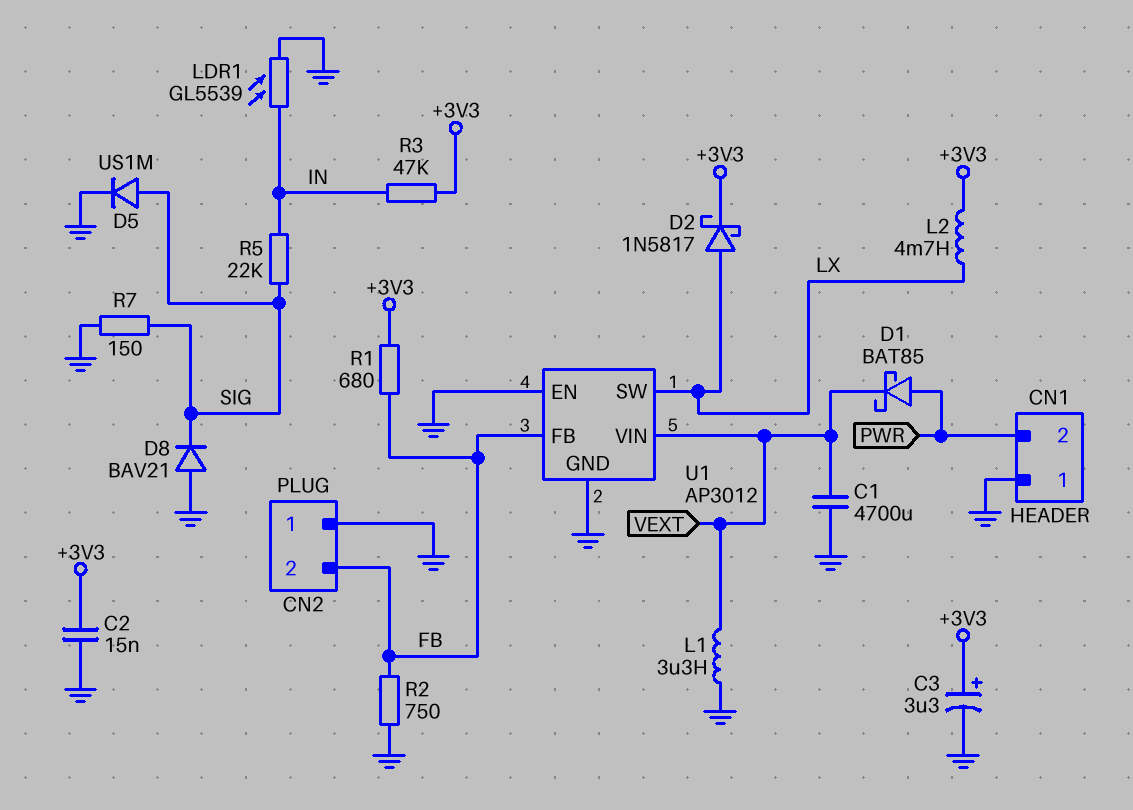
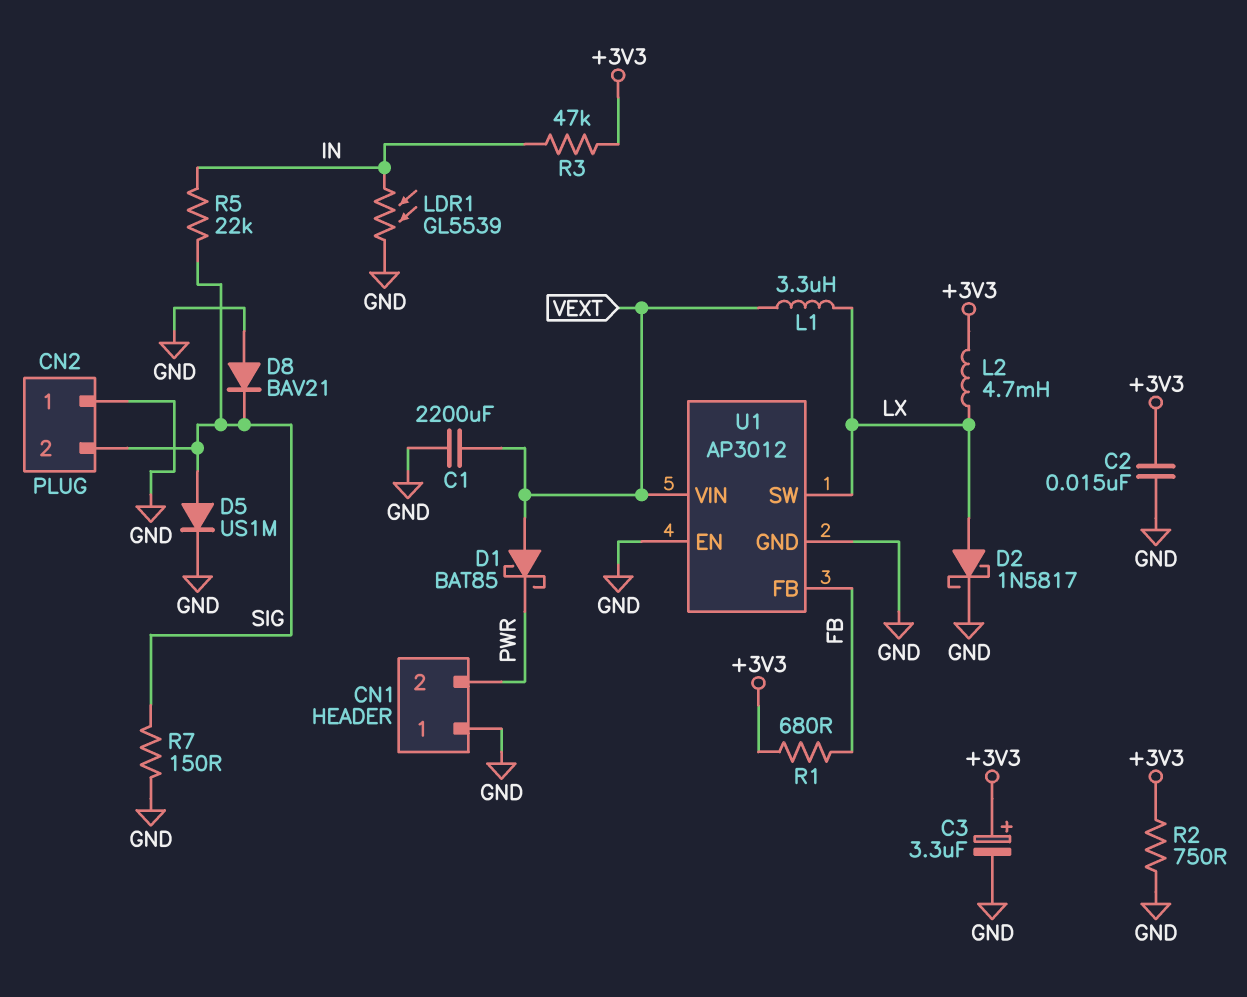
C1: 4700uF (GND, VEXT) -> 2200uF (GND, VEXT)
CN2 pin 2: FB -> SIG
D1: schottky BAT85 (A PWR, K VEXT) -> schottky BAT85 (A VEXT, K PWR)
D2: schottky 1N5817 (A LX, K +3V3) -> schottky 1N5817 (A LX, K GND)
L1: 3.3uH (GND, VEXT) -> 3.3uH (LX, VEXT)
R2: 750 (FB, GND) -> 750 (+3V3, GND)

